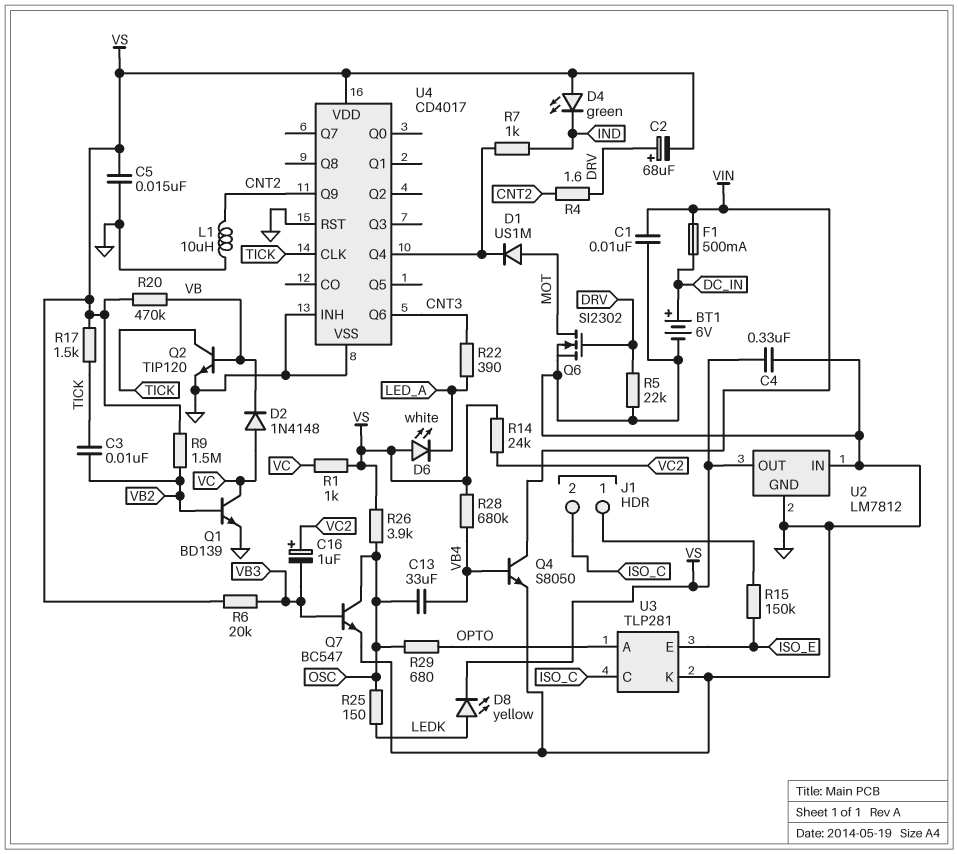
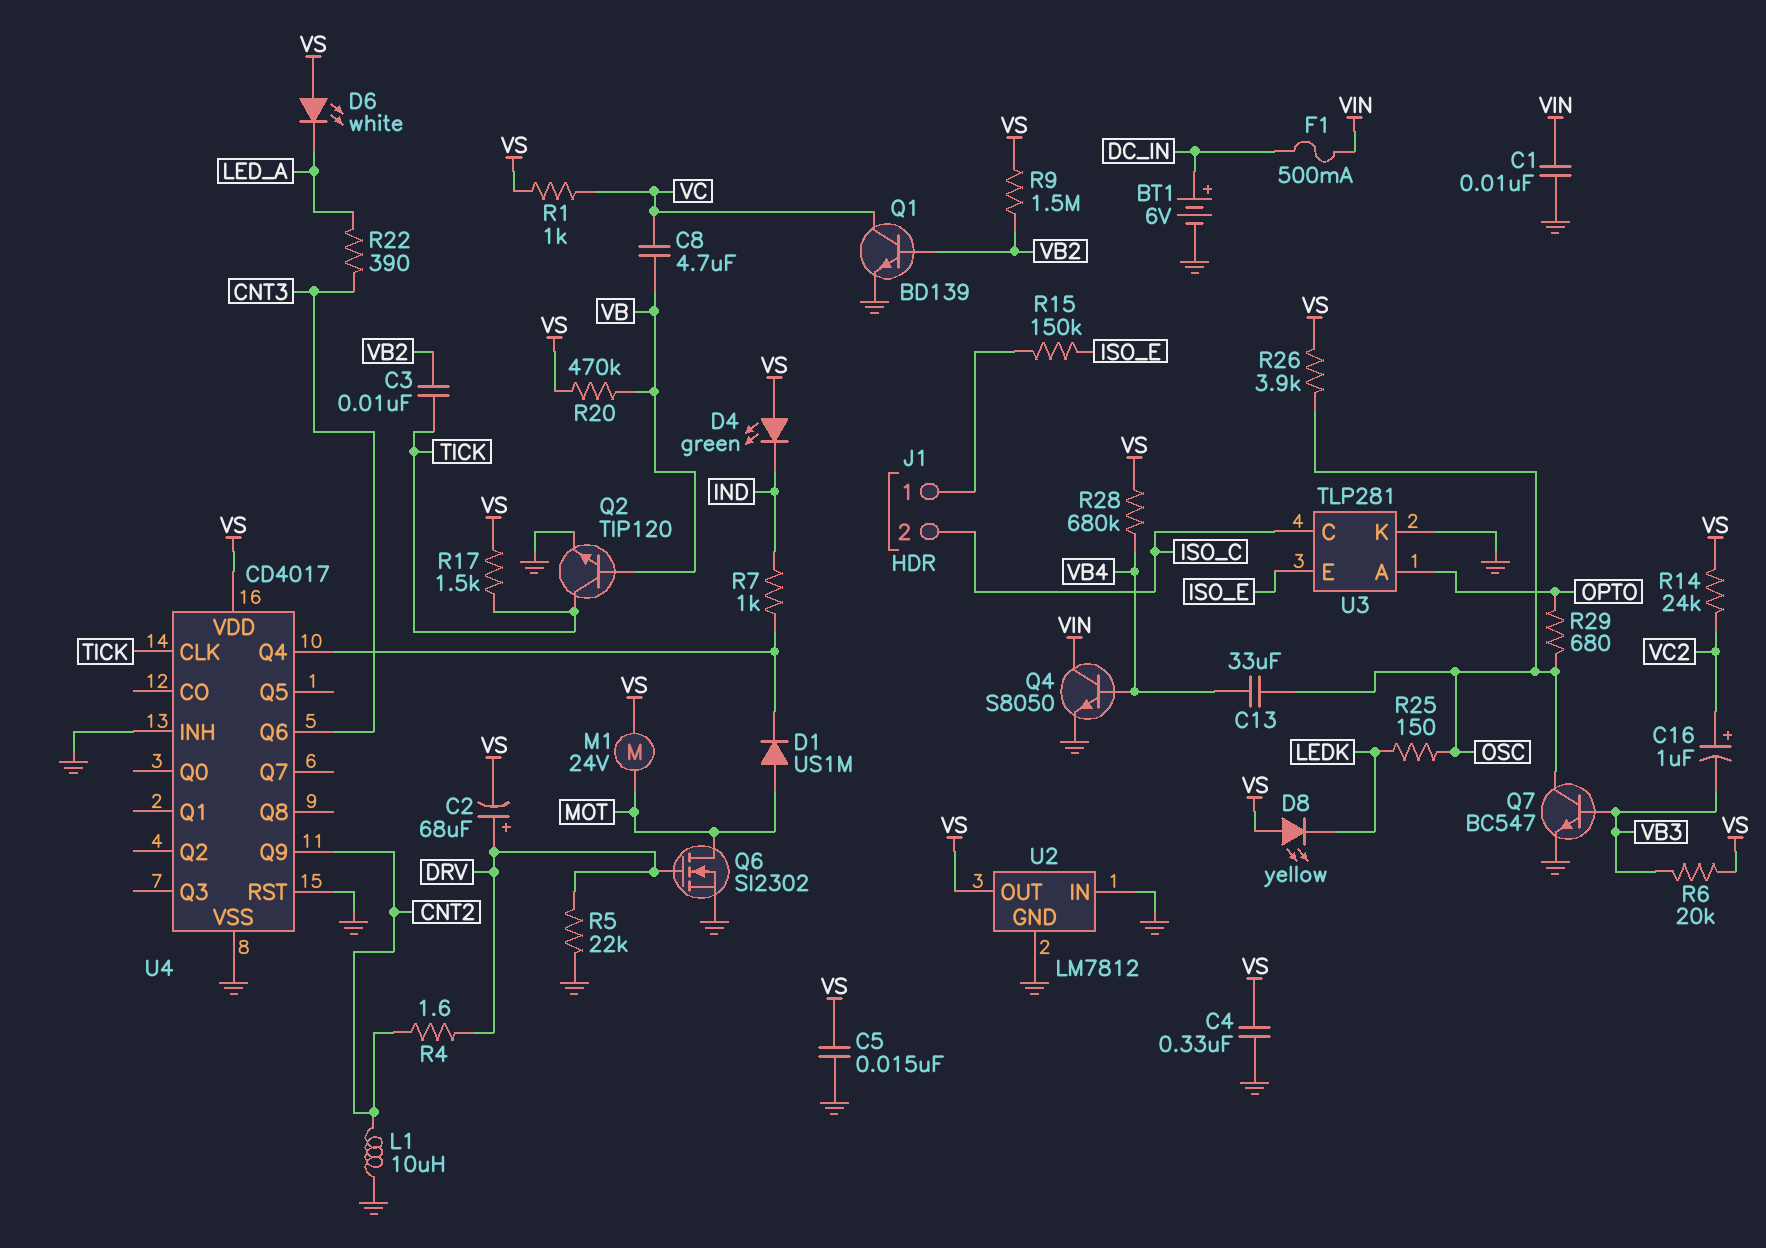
C8: none -> 4.7uF (VB, VC)
D2: diode 1N4148 (A VC, K VB) -> none
D8: LED yellow (A LEDK, K VS) -> LED yellow (A VS, K LEDK)
M1: none -> motor 24V (MOT, VS)

